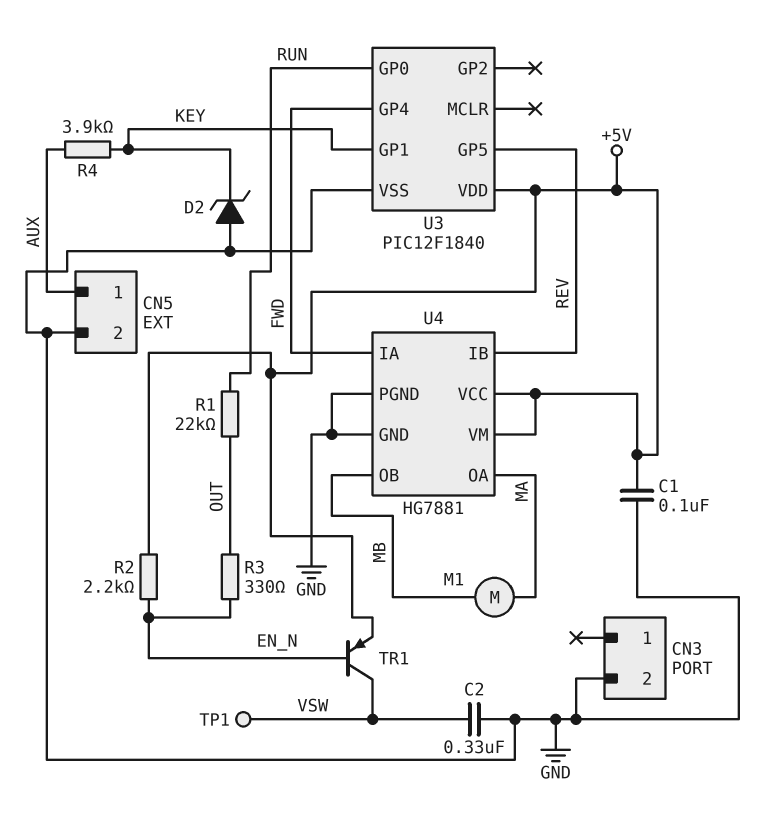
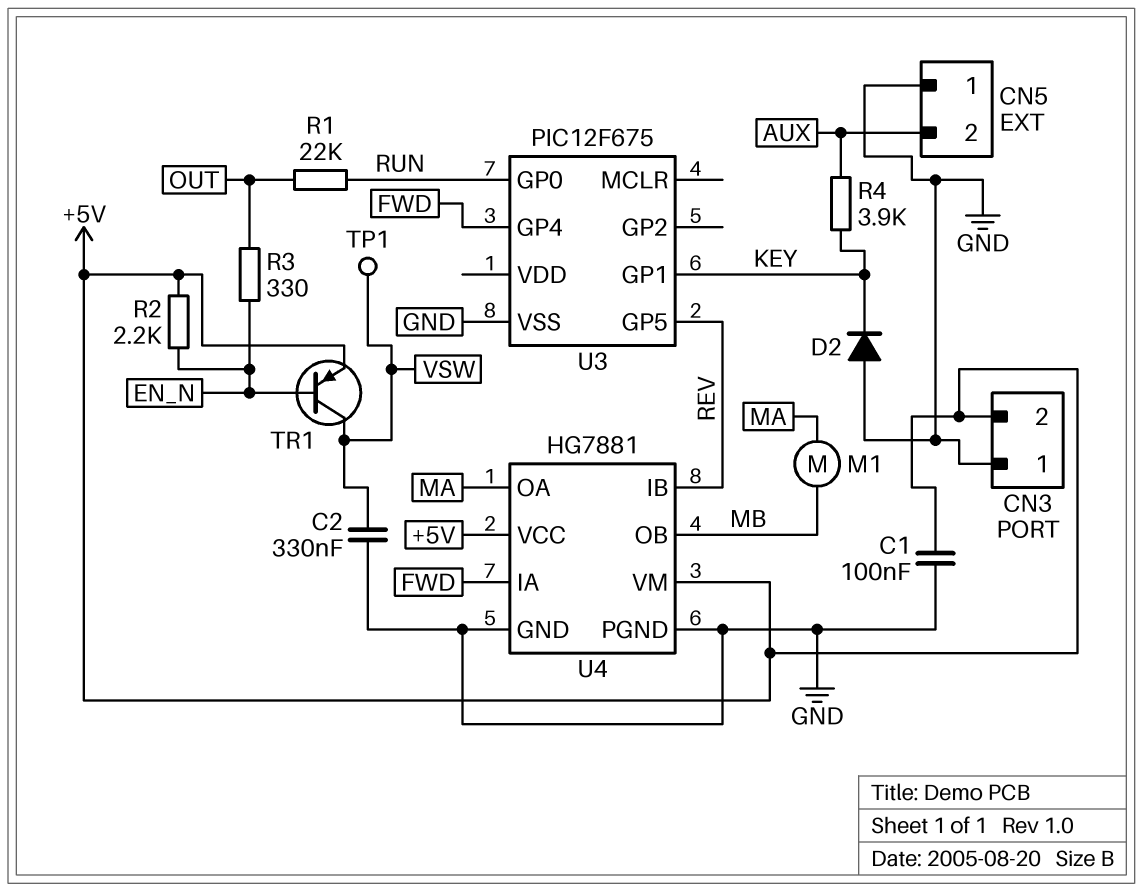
CN3 pin 1: none -> GND
CN3 pin 2: GND -> +5V
CN5 pin 1: AUX -> GND
CN5 pin 2: GND -> AUX
D2: zener (A GND, K KEY) -> diode (A GND, K KEY)
U3: PIC12F1840 -> PIC12F675
U3 pin VDD: +5V -> none

